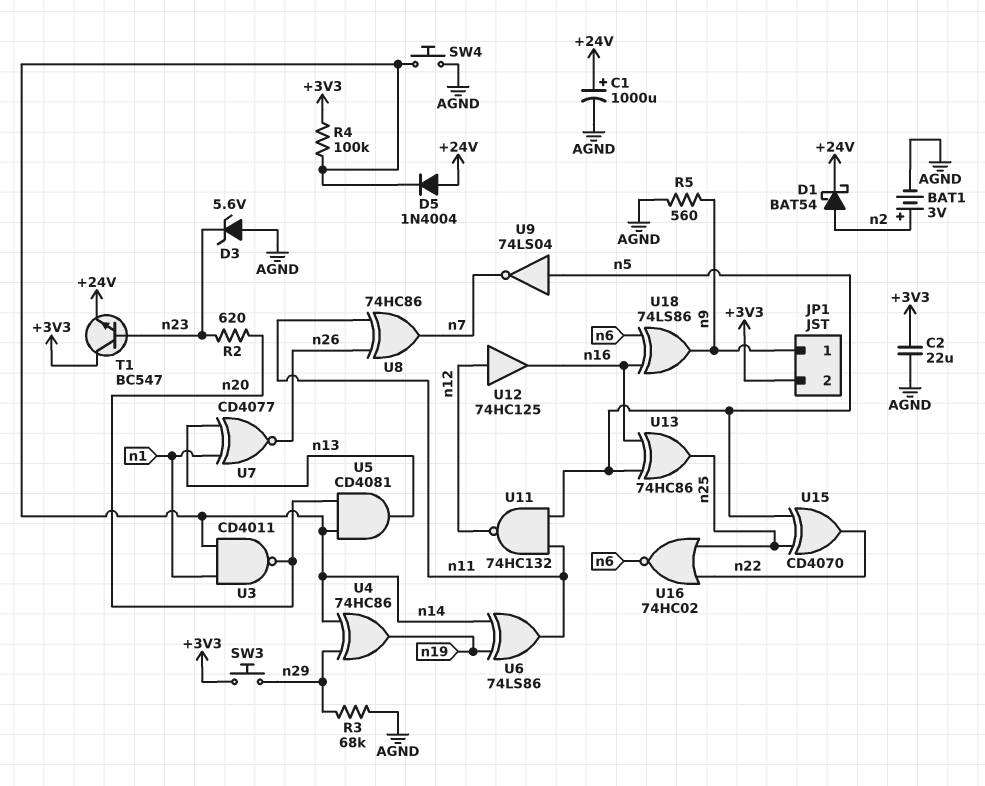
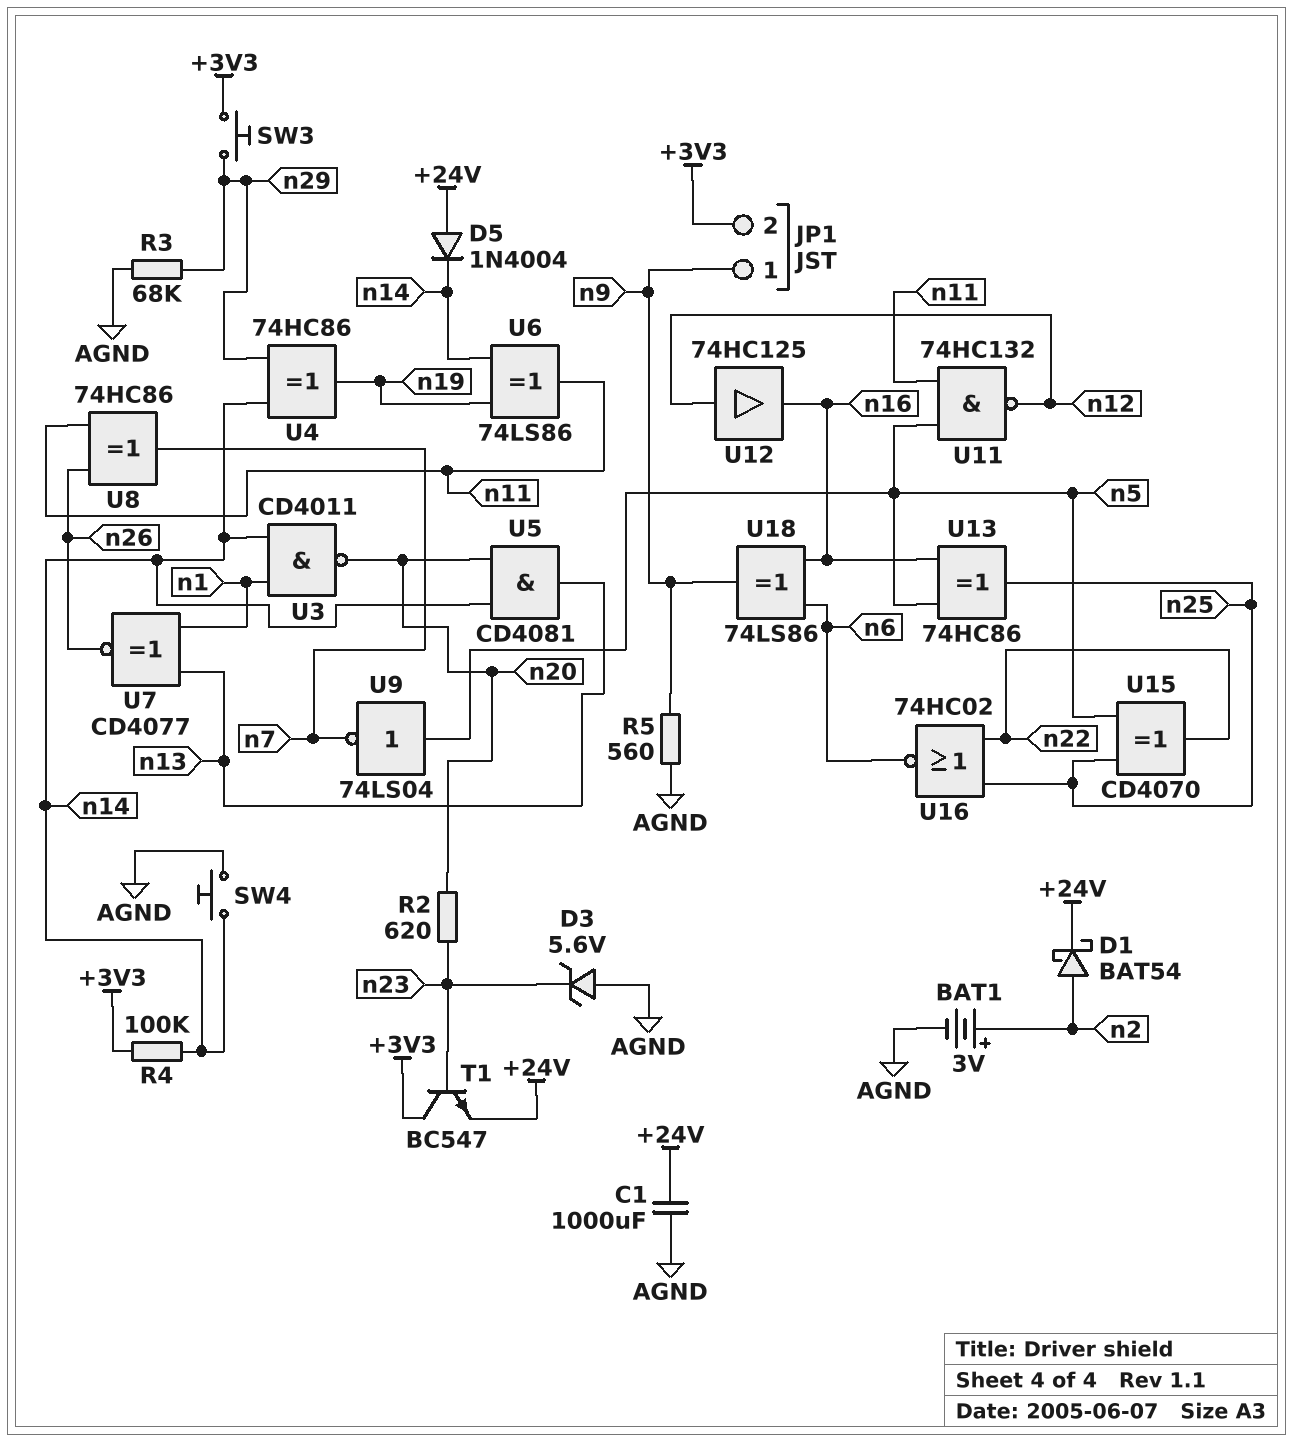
C1: 1000uF (plus +24V, minus AGND) -> 1000uF (+24V, AGND)
C2: 22uF (+3V3, AGND) -> none

